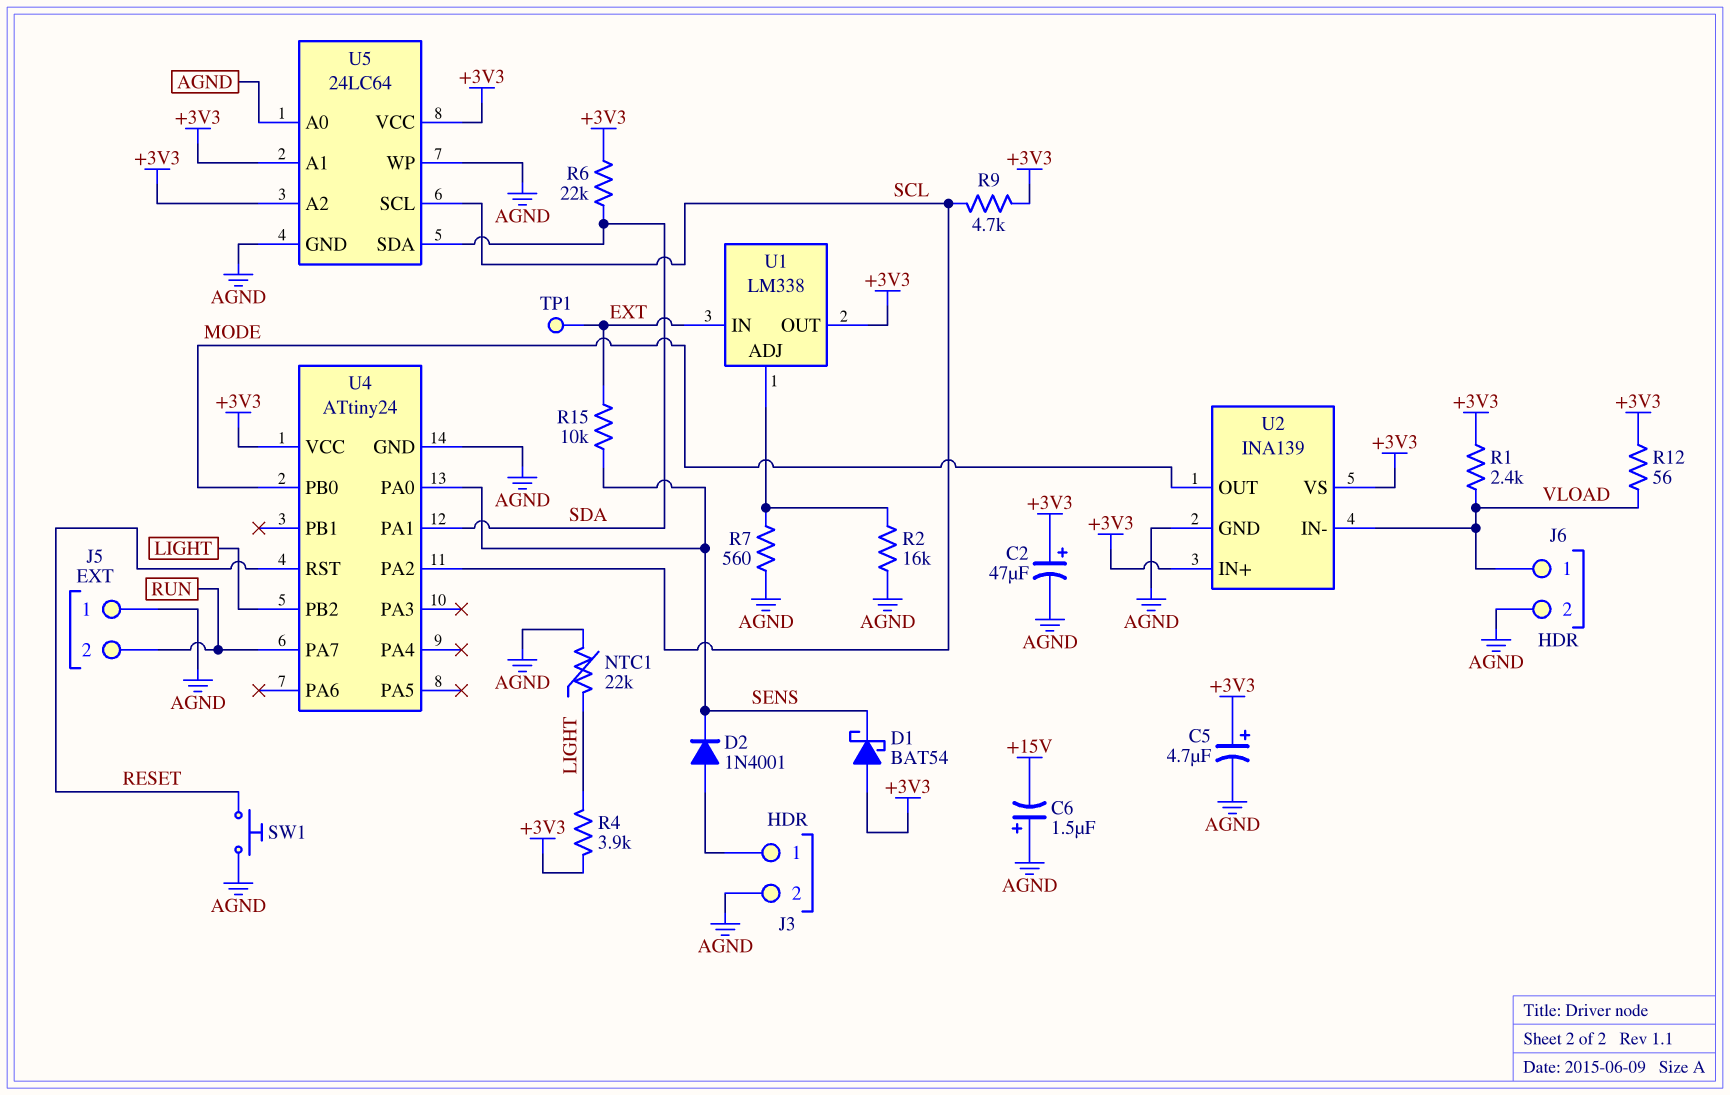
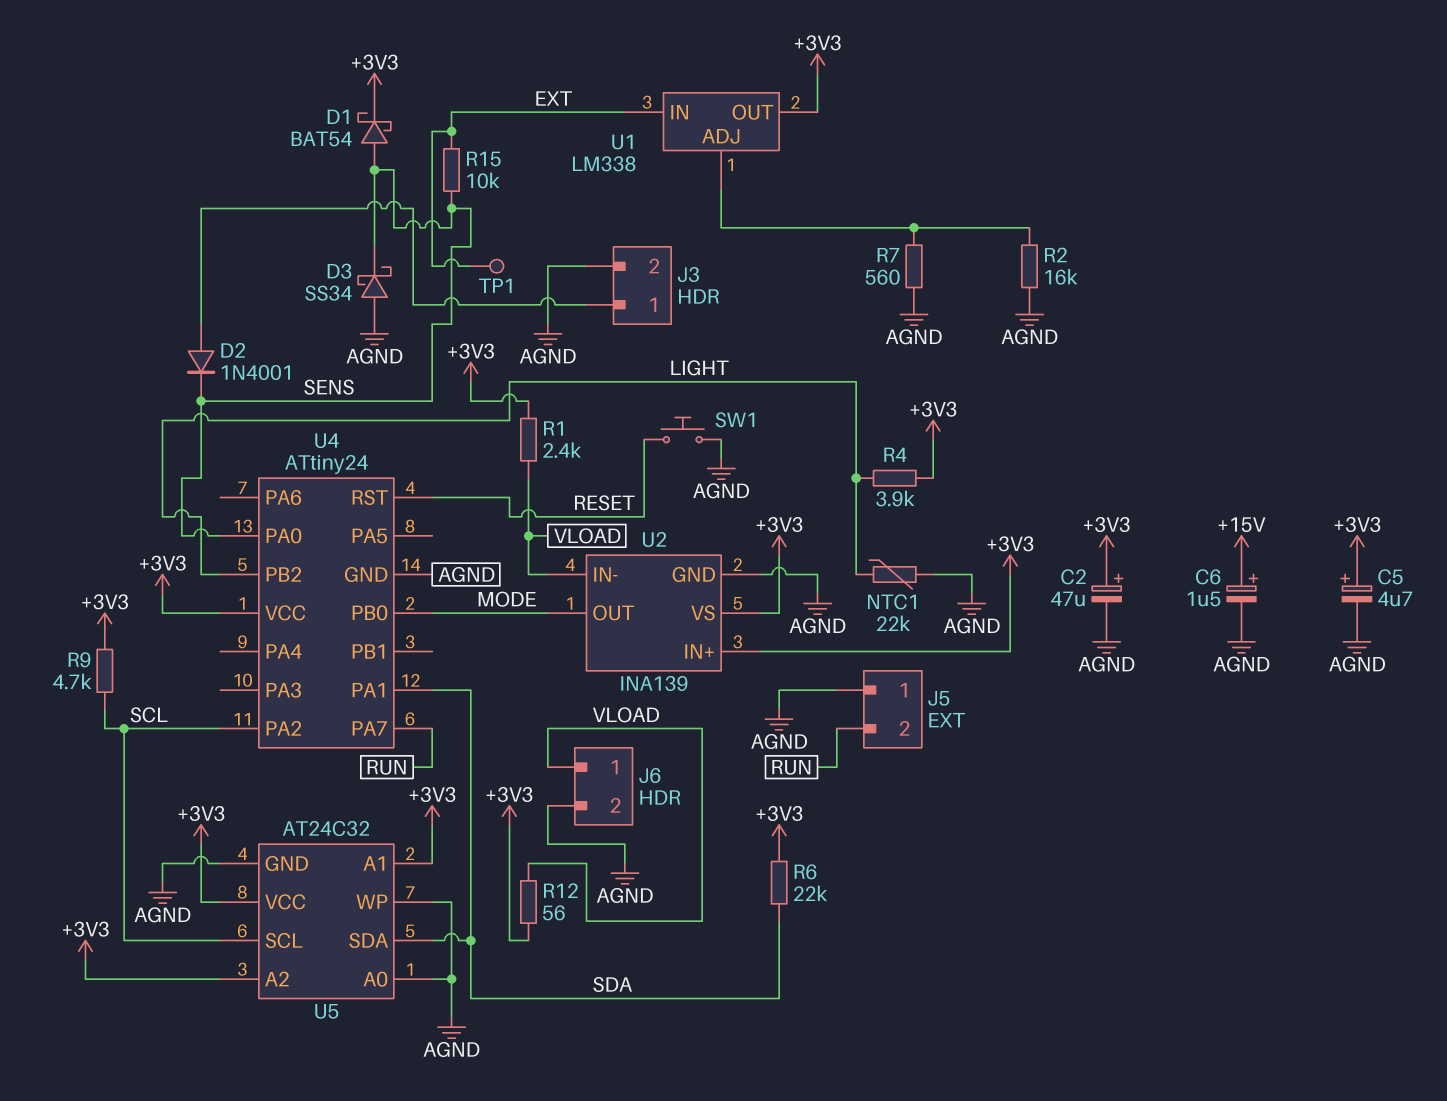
C6: 1.5uF (plus AGND, minus +15V) -> 1.5uF (plus +15V, minus AGND)
D1: schottky BAT54 (A +3V3, K SENS) -> schottky BAT54 (A SENS, K +3V3)
D3: none -> schottky SS34 (A AGND, K SENS)
U5: 24LC64 -> AT24C32

